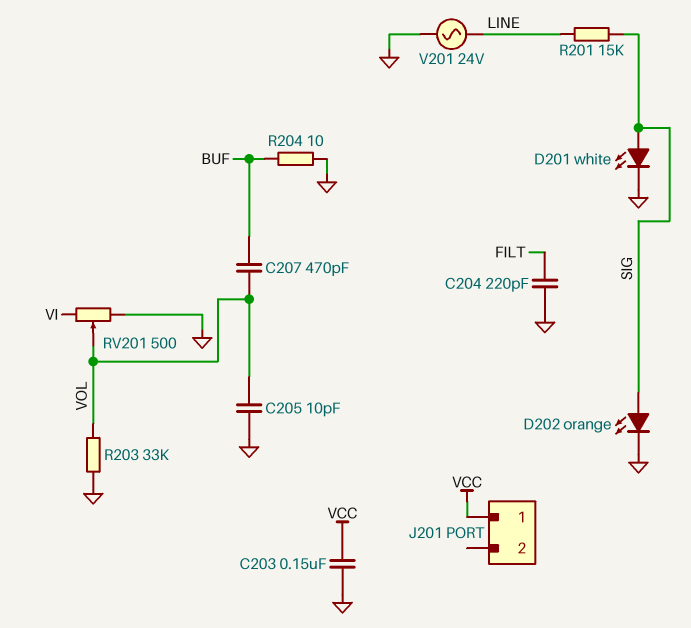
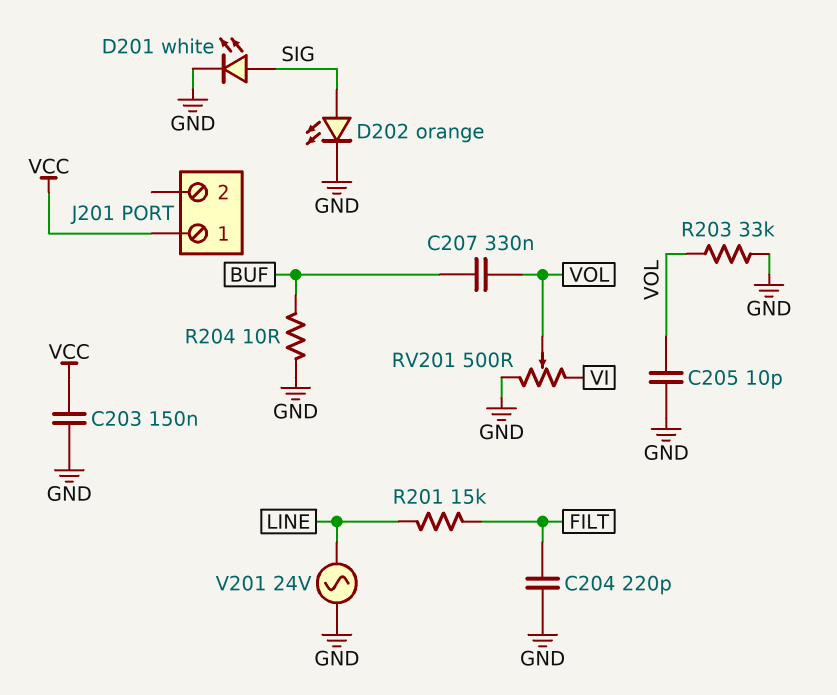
C207: 470pF (BUF, VOL) -> 330nF (BUF, VOL)
R201: 15k (LINE, SIG) -> 15k (FILT, LINE)

